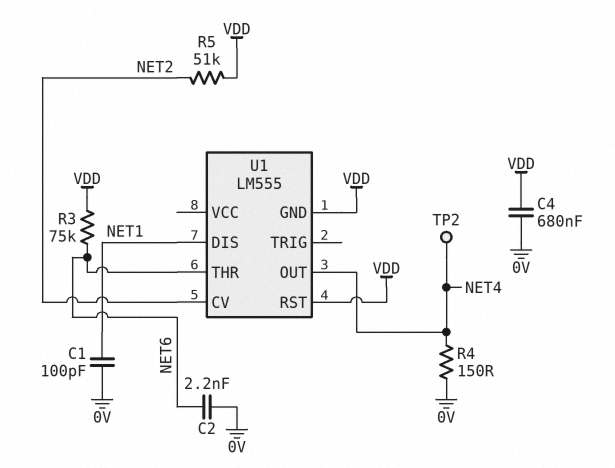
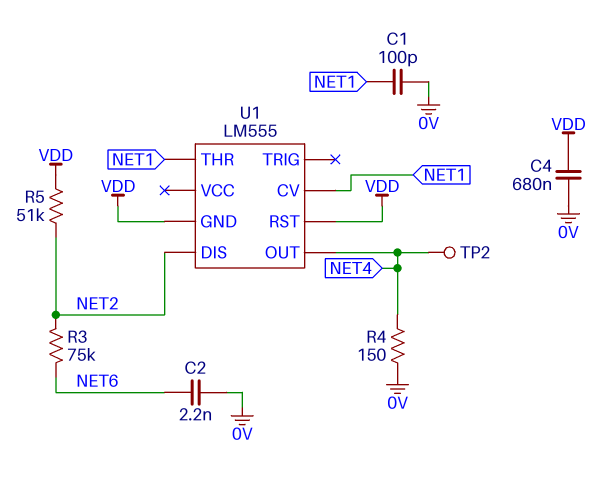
R3: 75k (NET6, VDD) -> 75k (NET2, NET6)
U1 pin CV: NET2 -> NET1
U1 pin DIS: NET1 -> NET2
U1 pin THR: NET6 -> NET1

